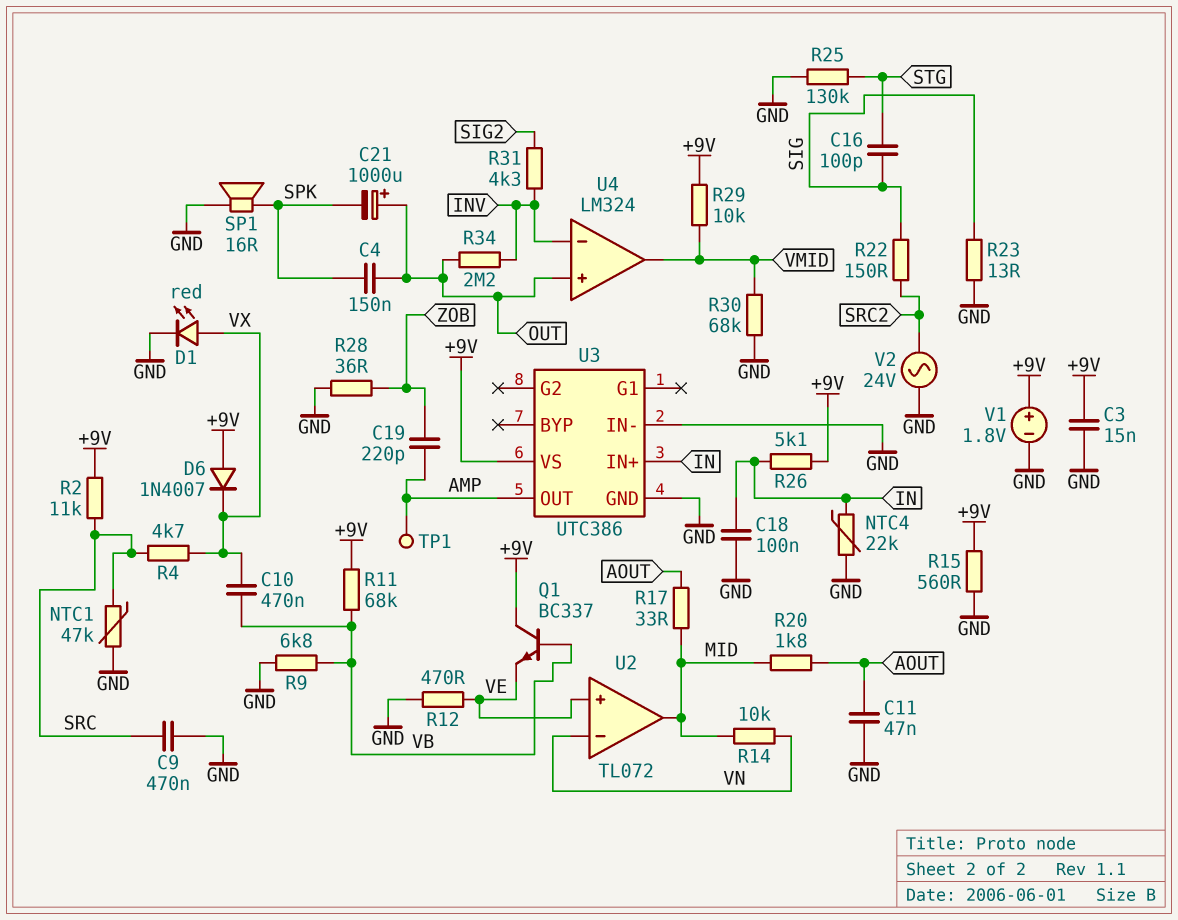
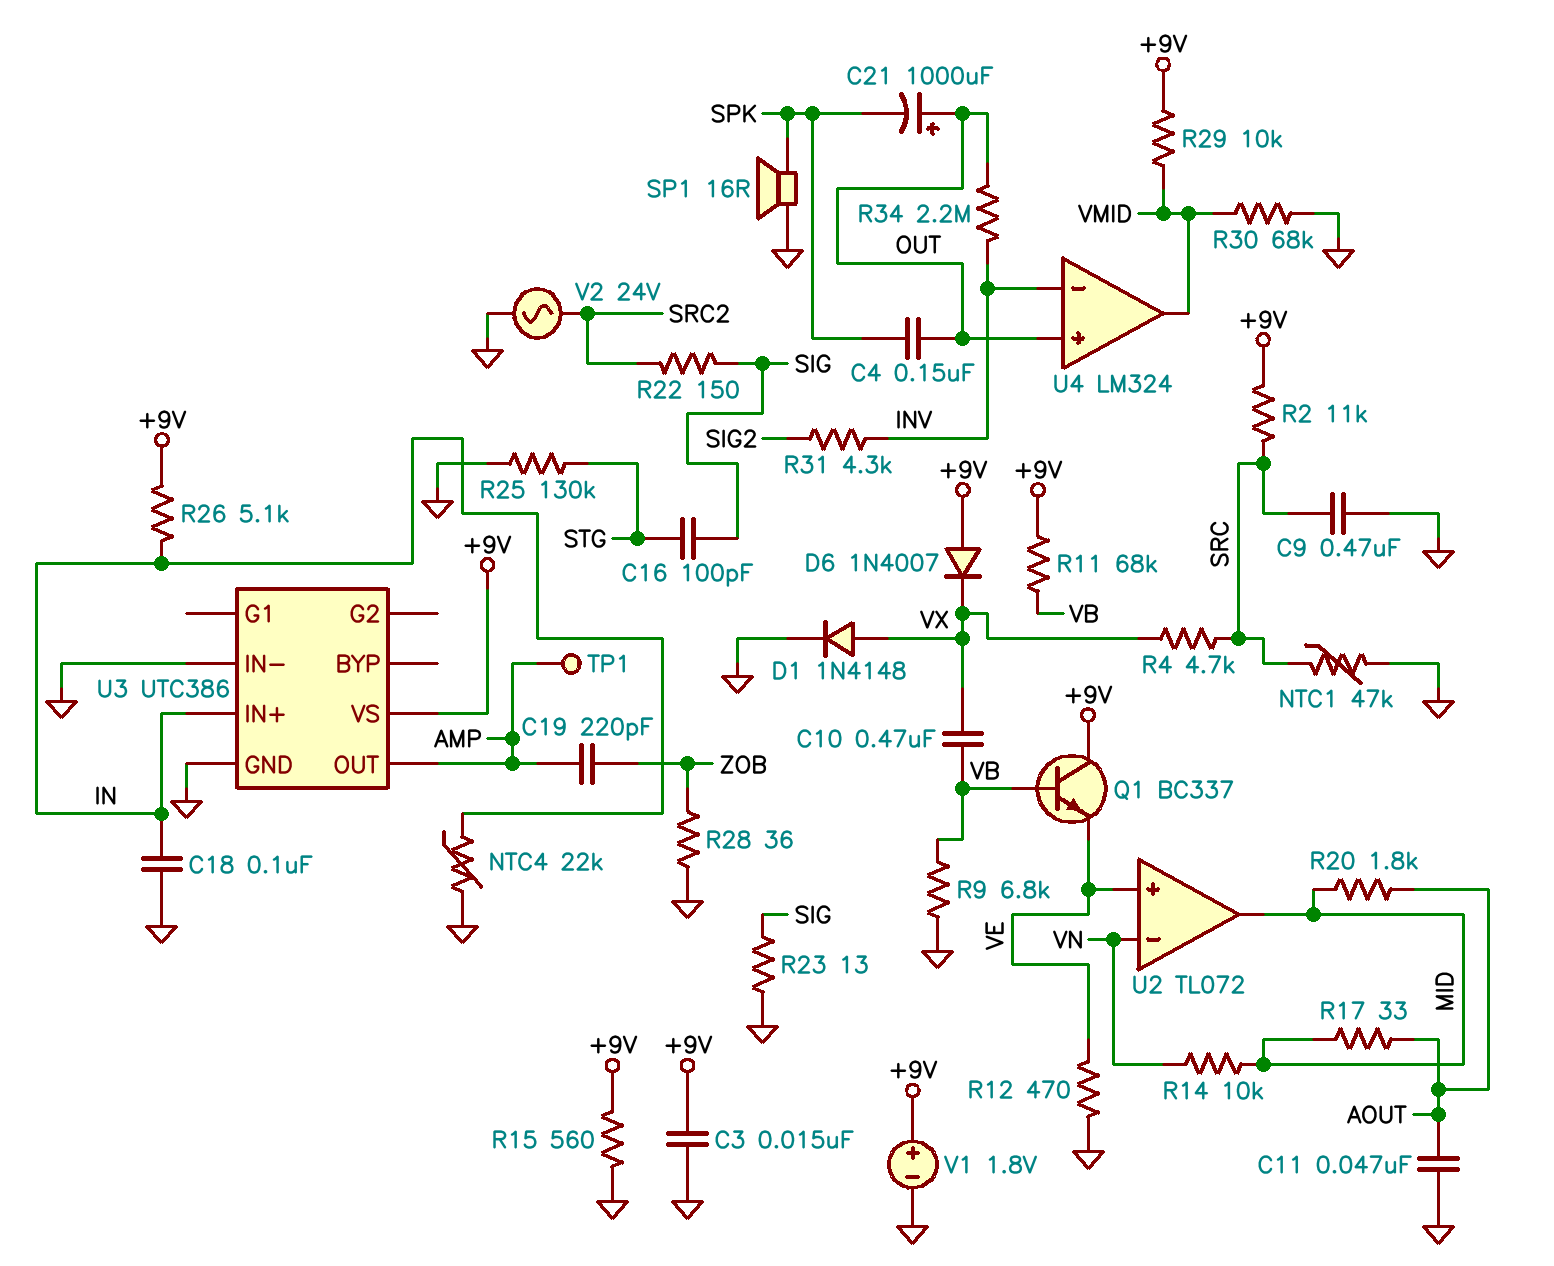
D1: LED red (A VX, K GND) -> diode 1N4148 (A VX, K GND)

